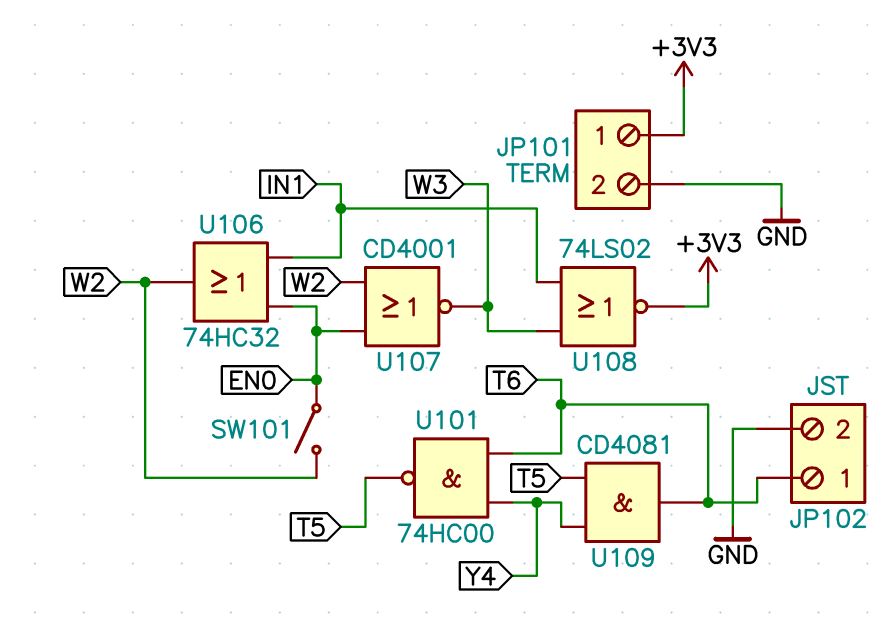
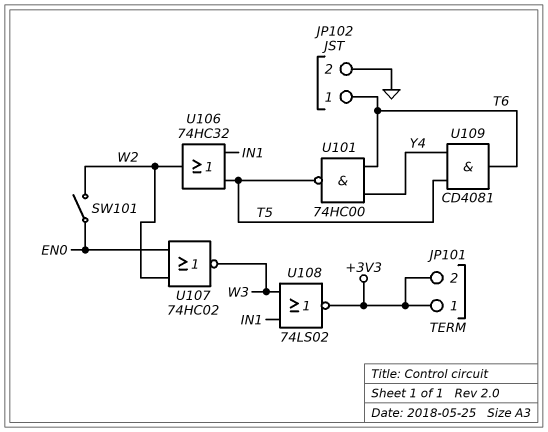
JP101 pin 2: GND -> +3V3
U106: OR 74HC32 (in EN0, in IN1, out W2) -> OR 74HC32 (in IN1, in T5, out W2)
U107: NOR CD4001 (in EN0, in W2, out W3) -> NOR 74HC02 (in EN0, in W2, out W3)

